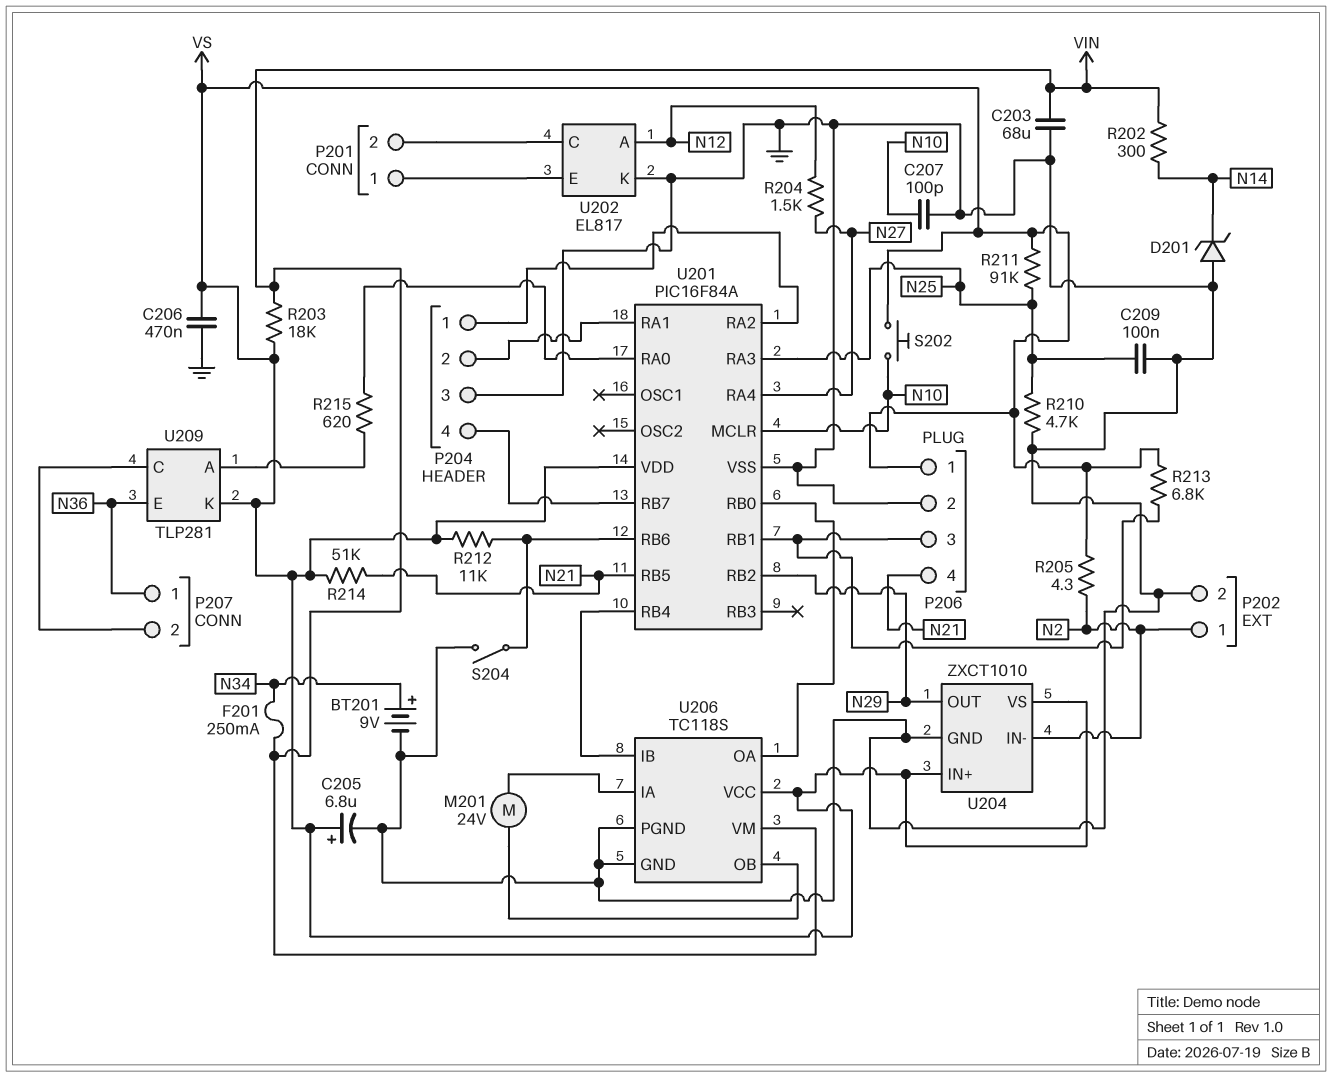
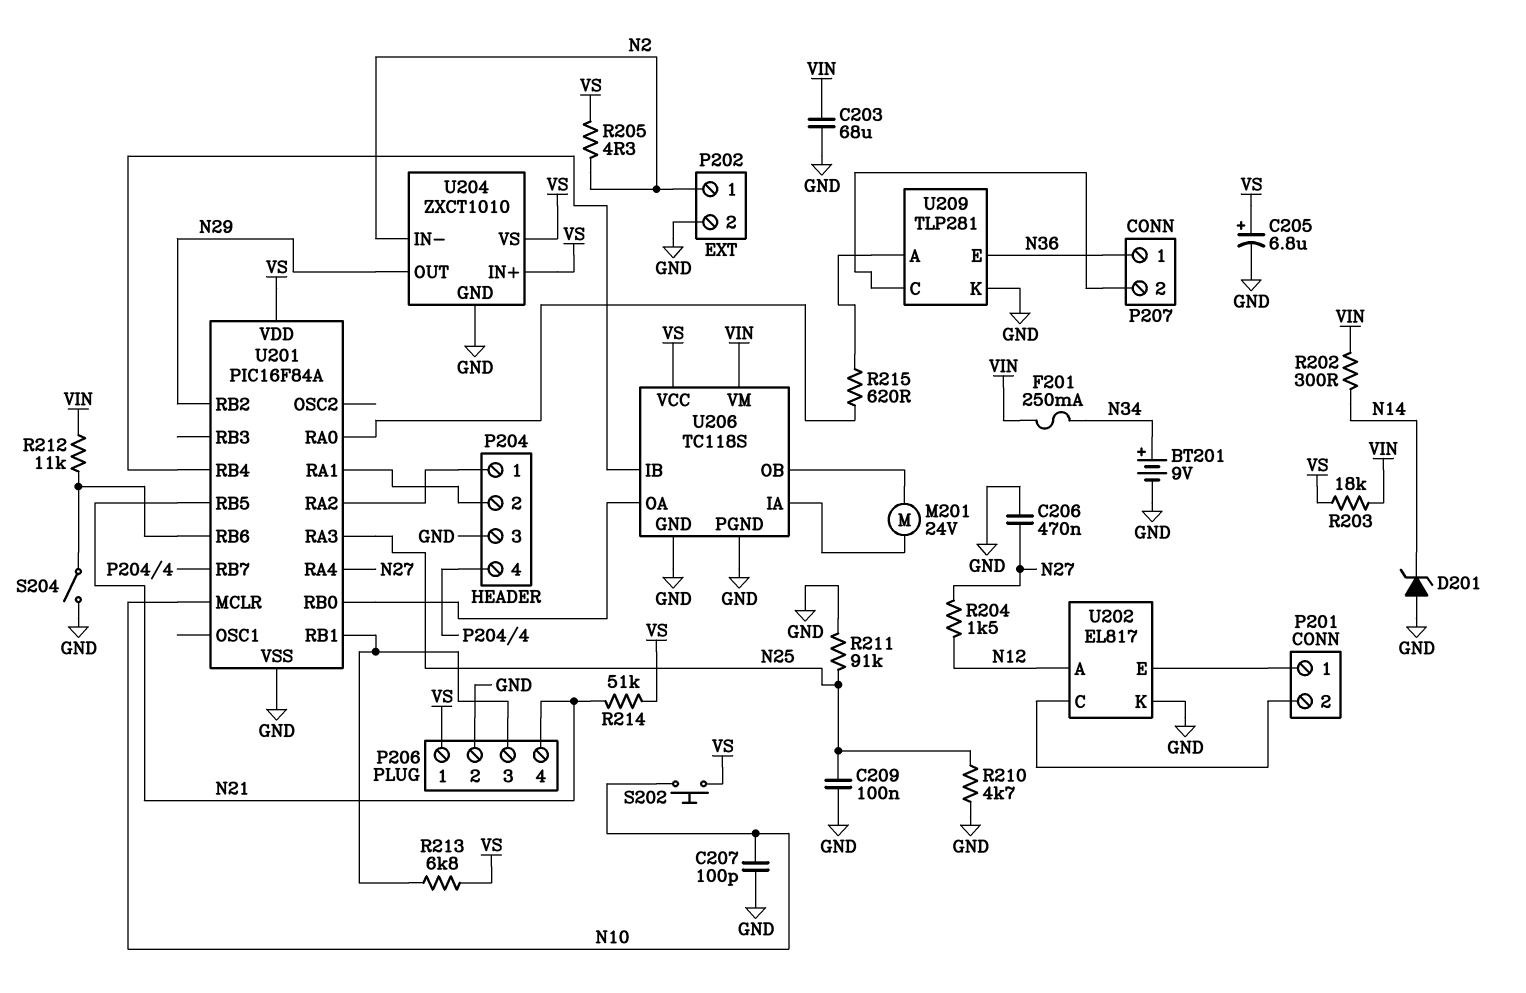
C206: 470nF (GND, VS) -> 470nF (GND, N27)
R211: 91k (N25, VS) -> 91k (GND, N25)
R212: 11k (U201/RB6, VS) -> 11k (U201/RB6, VIN)
U209 pin K: VS -> GND

